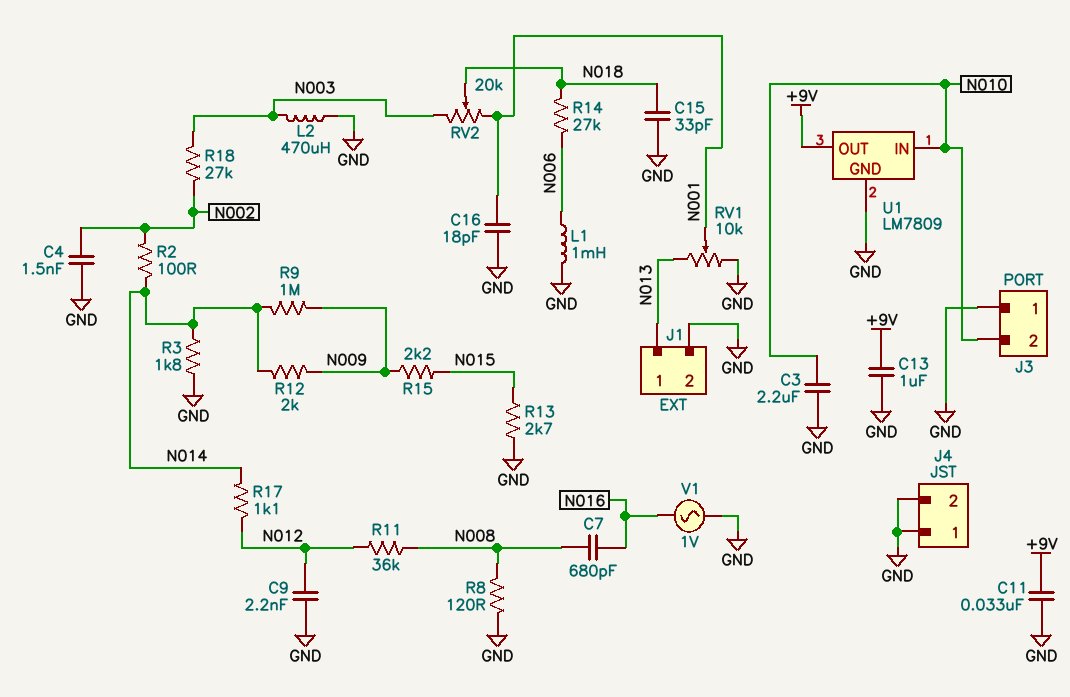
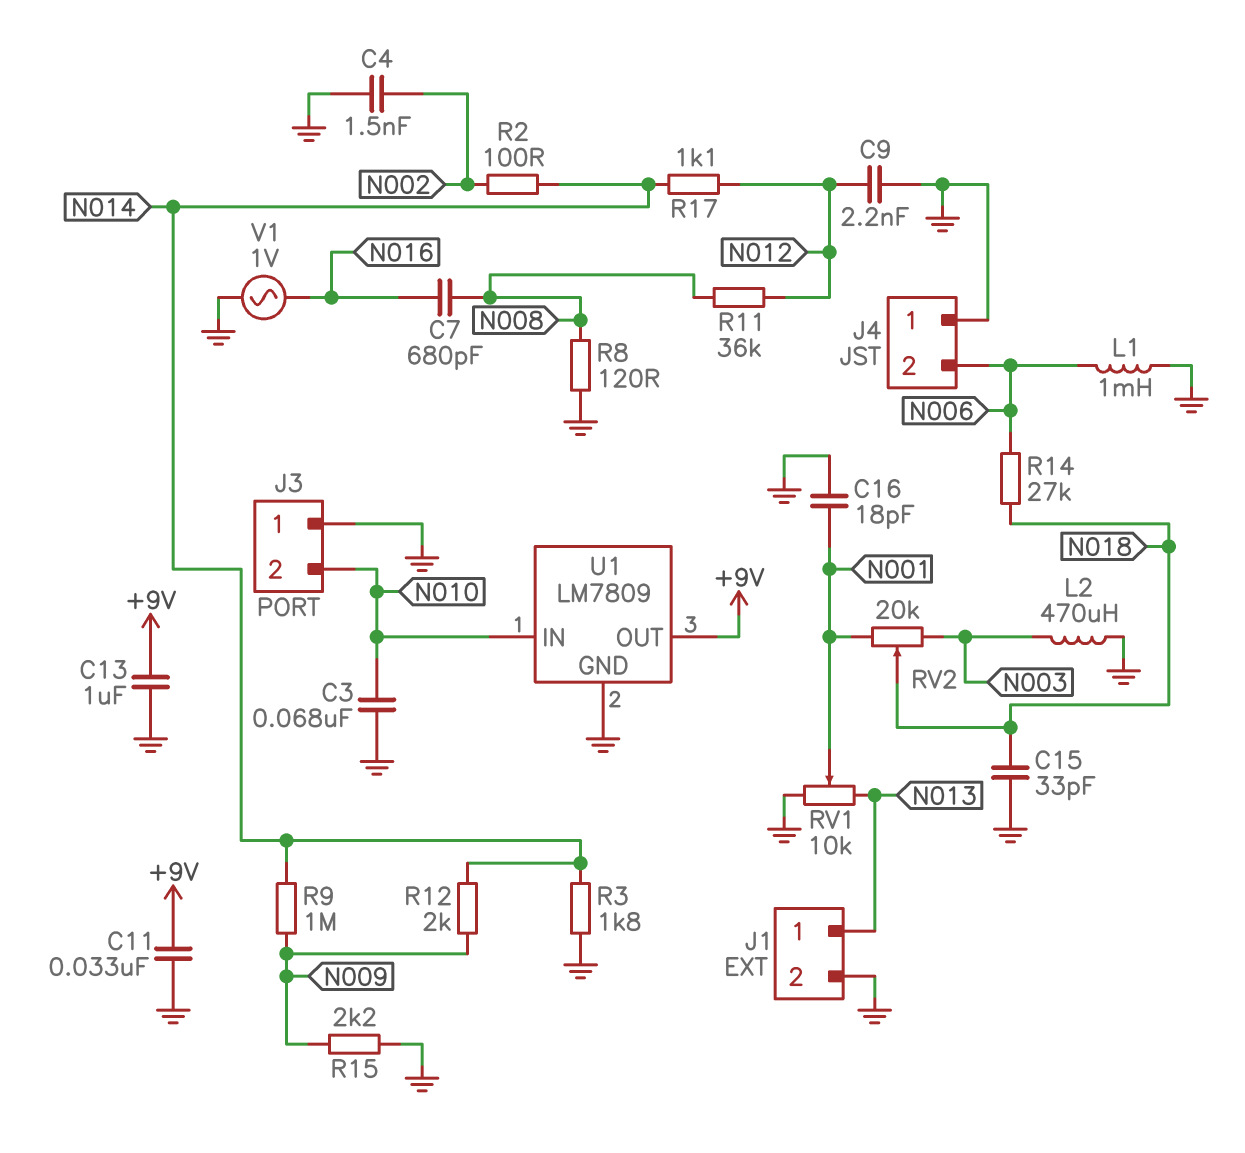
C3: 2.2uF (GND, N010) -> 68nF (GND, N010)
J4 pin 2: GND -> N006
R13: 2.7k (GND, N015) -> none
R15: 2.2k (N009, N015) -> 2.2k (GND, N009)
R18: 27k (N002, N003) -> none

